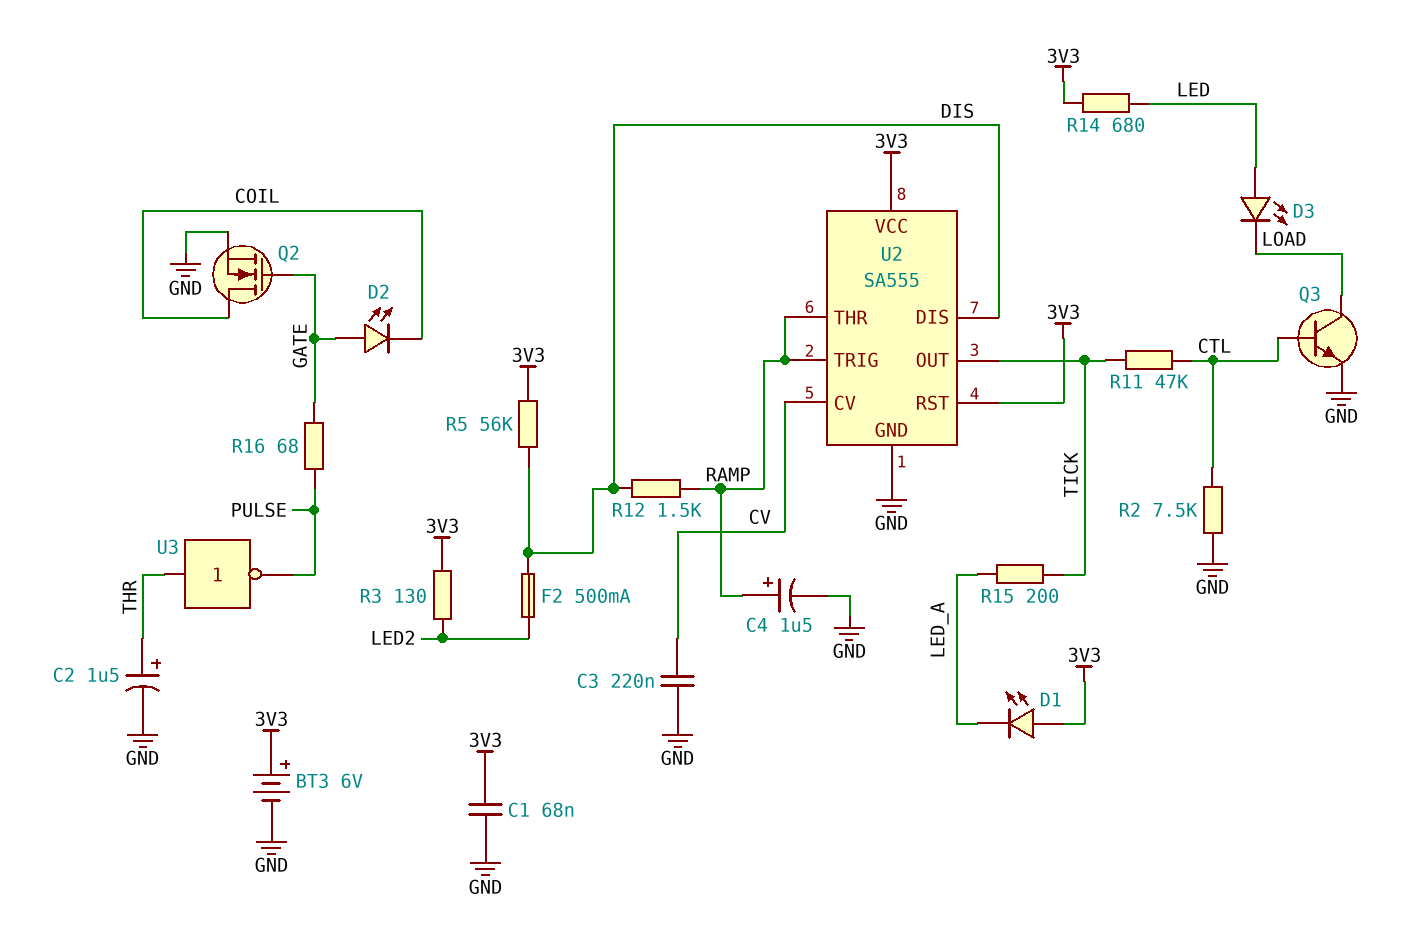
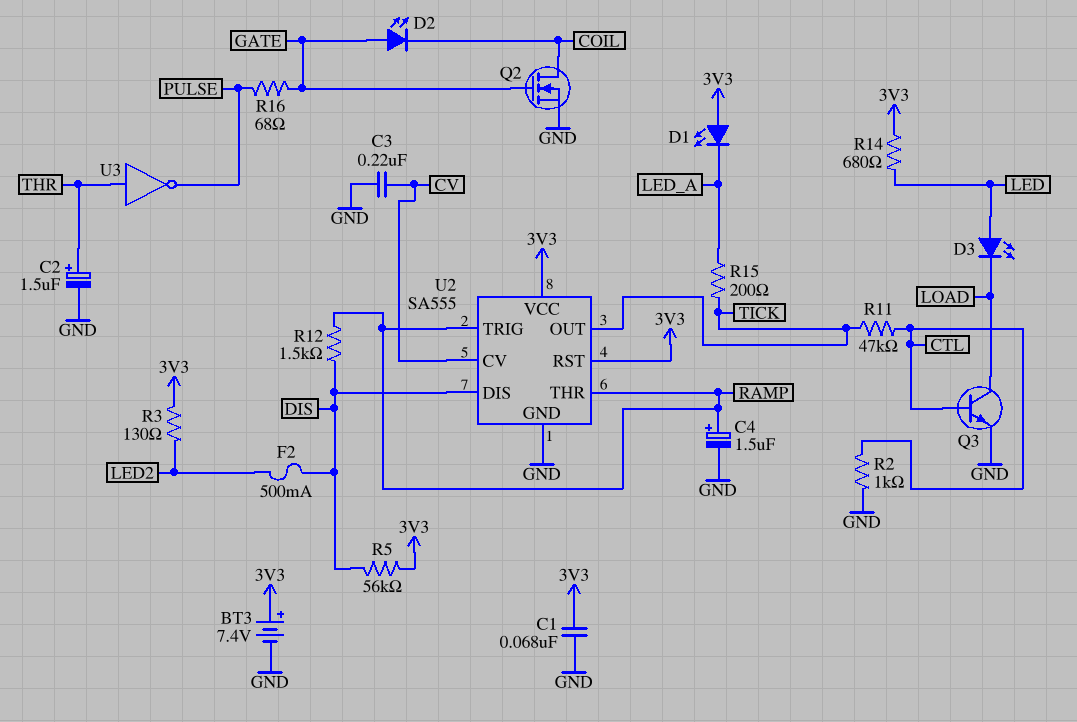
BT3: 6V (plus 3V3, minus GND) -> 7.4V (plus 3V3, minus GND)
R2: 7.5k (CTL, GND) -> 1k (CTL, GND)

